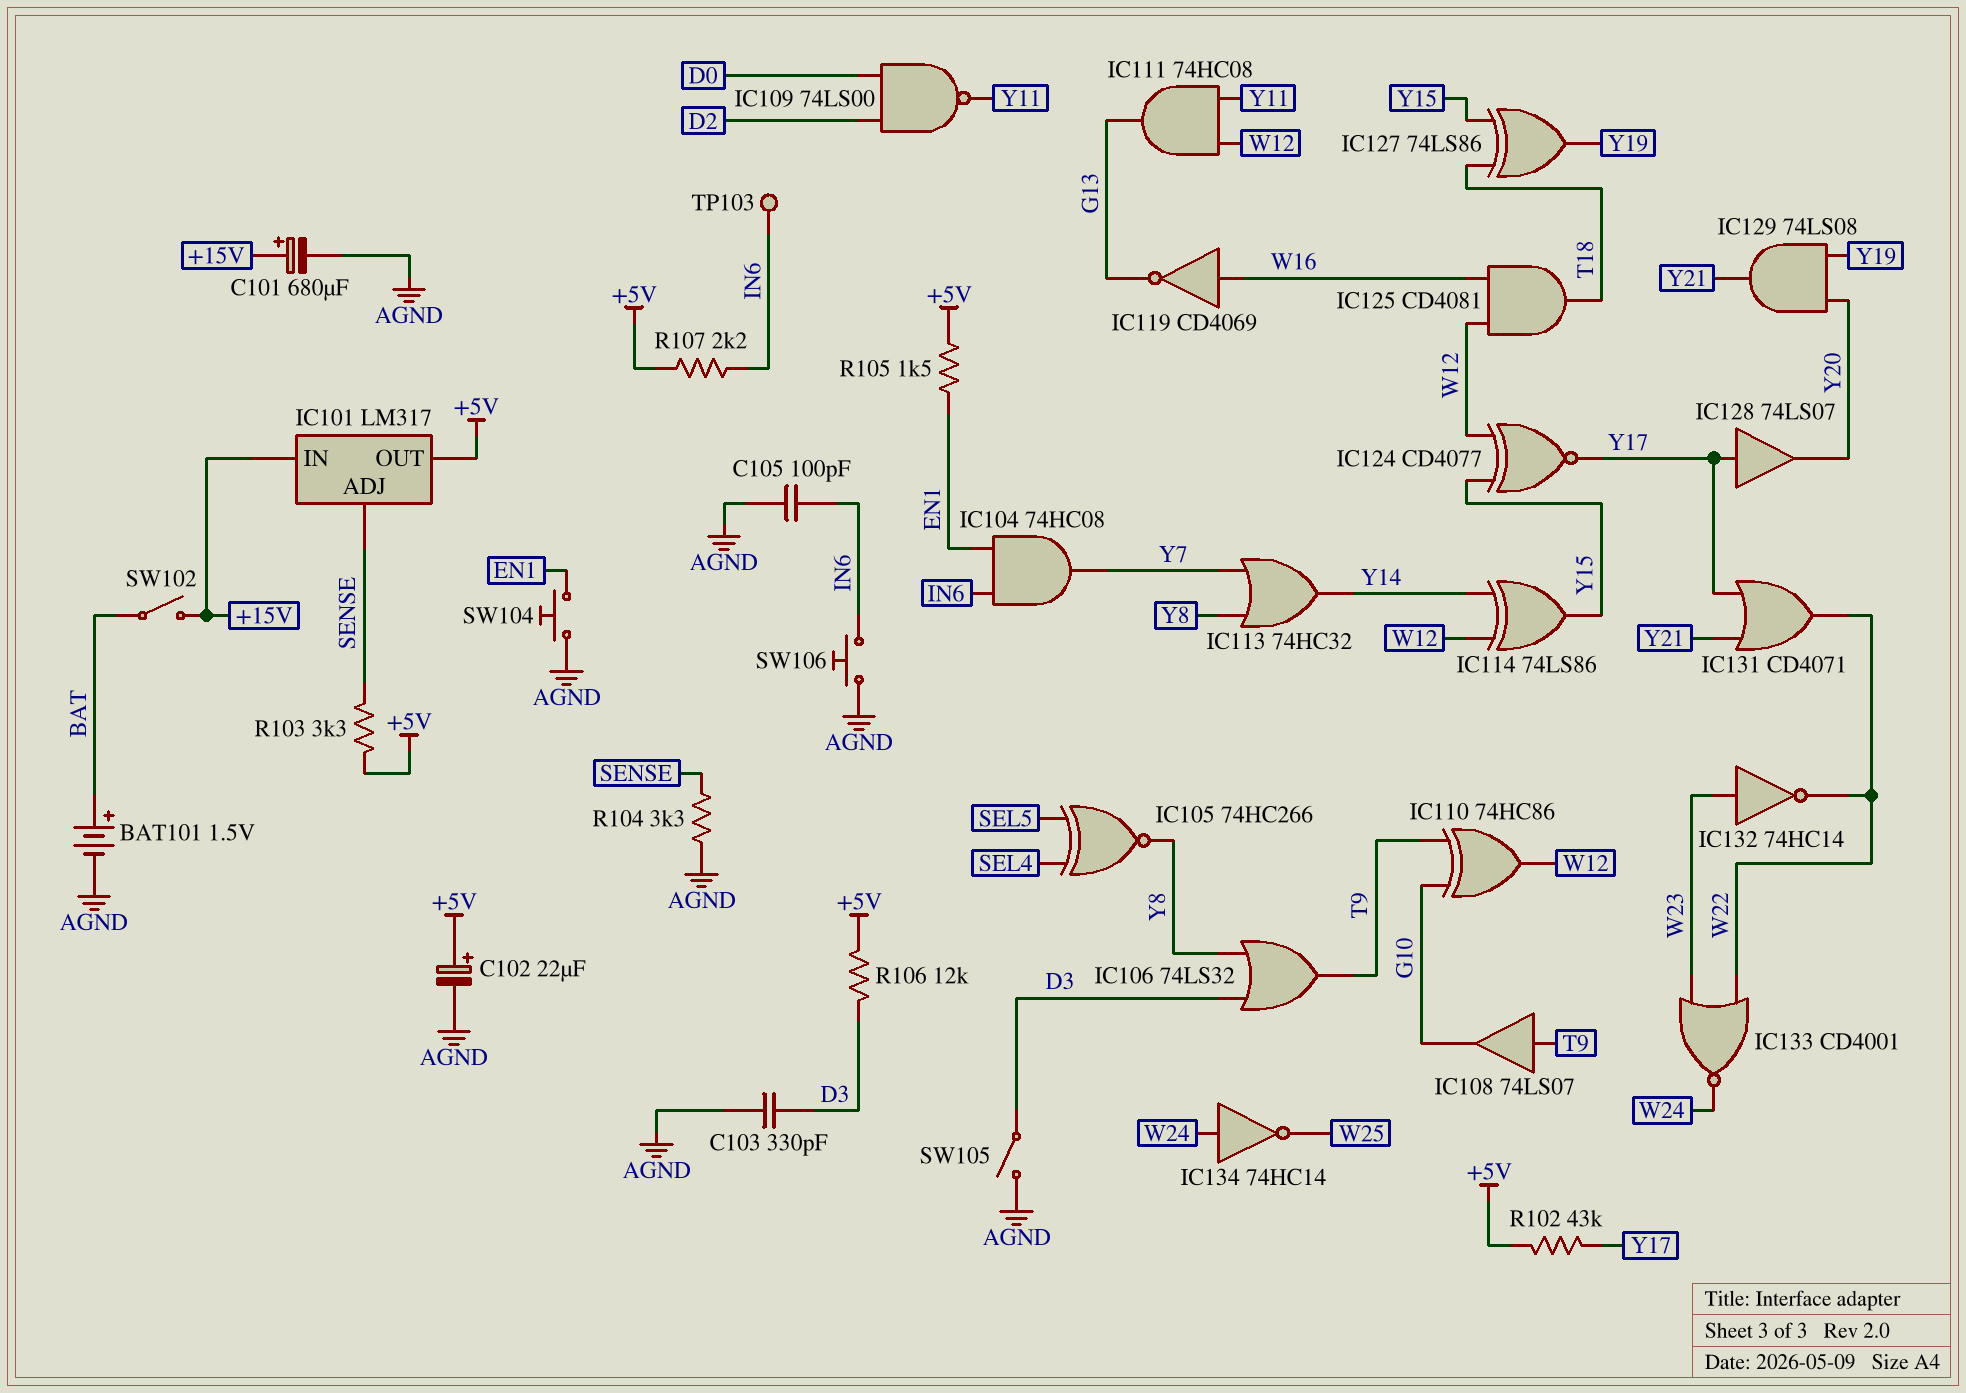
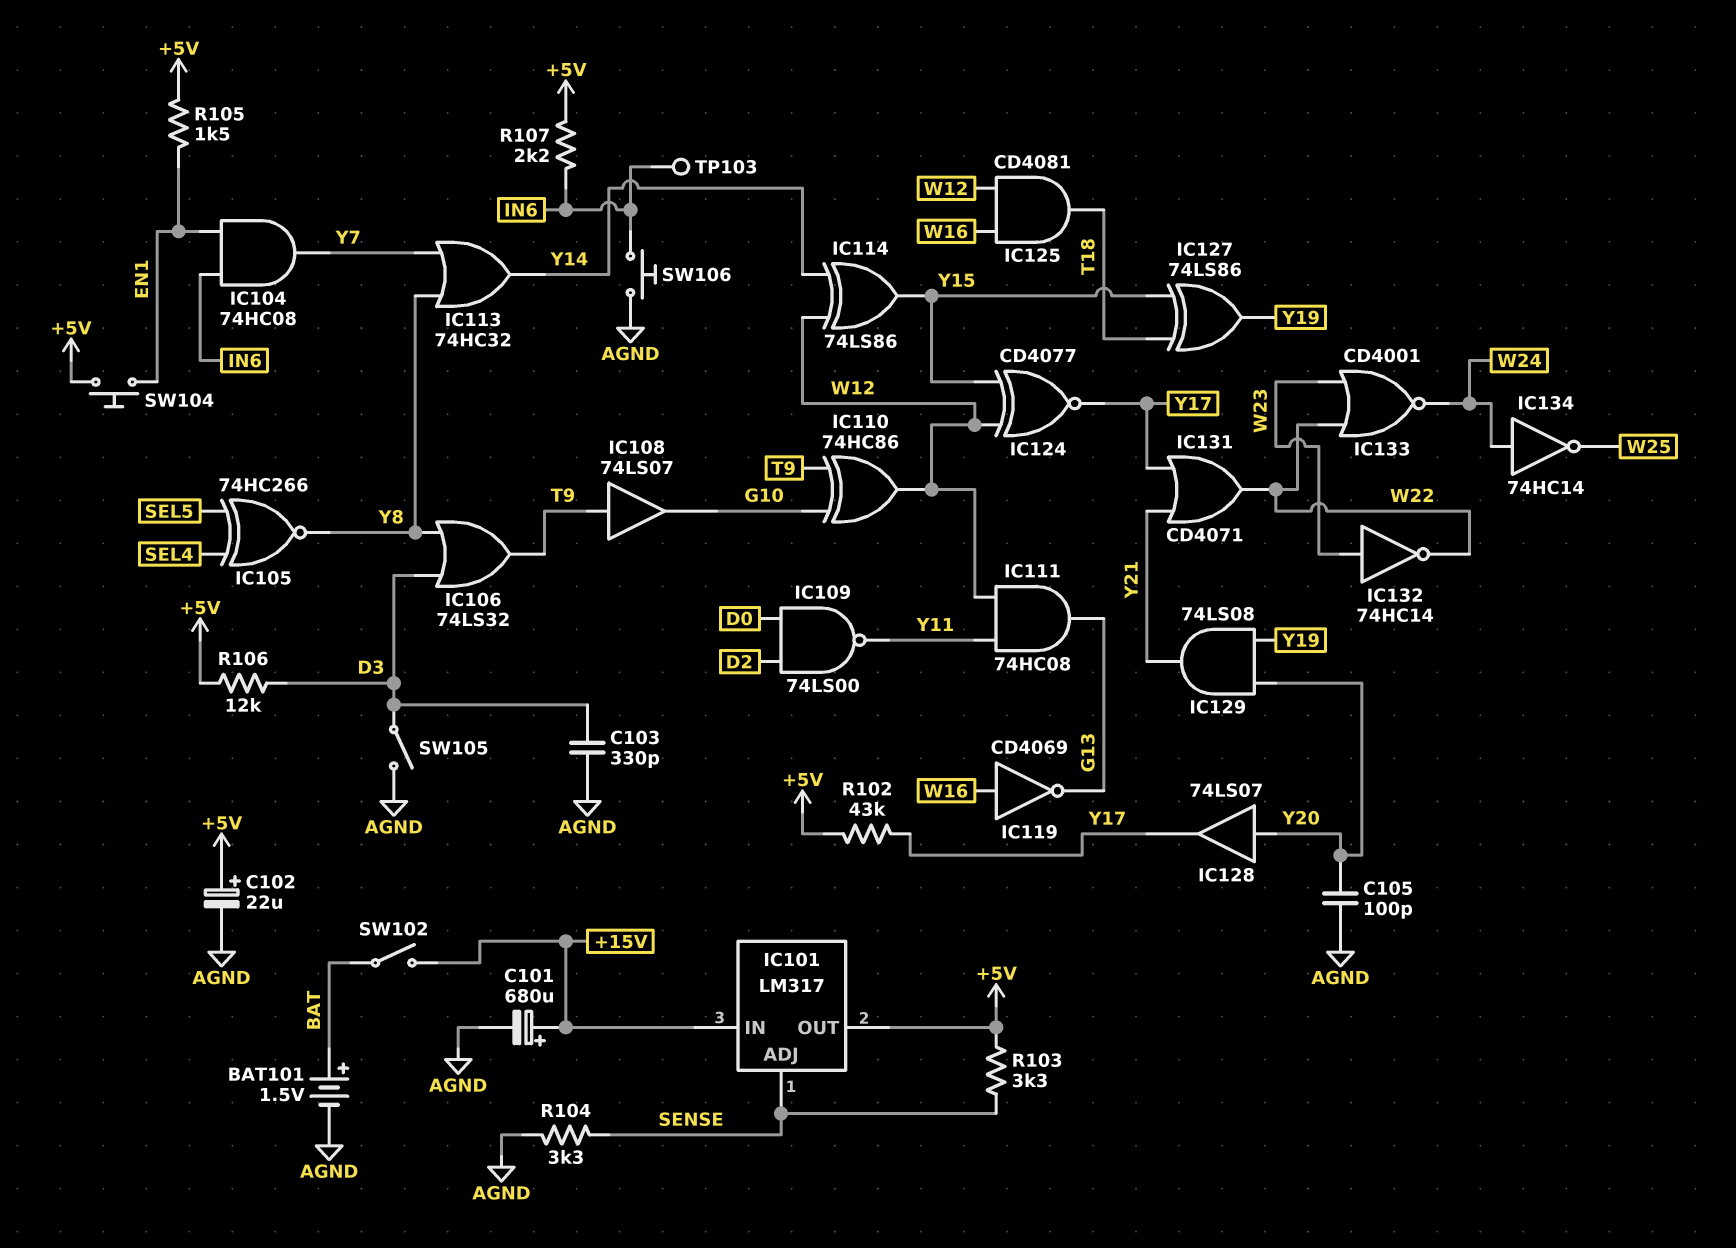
C105: 100pF (AGND, IN6) -> 100pF (AGND, Y20)
IC128: buffer 74LS07 (in Y17, out Y20) -> buffer 74LS07 (in Y20, out Y17)
SW104: button (AGND, EN1) -> button (+5V, EN1)

